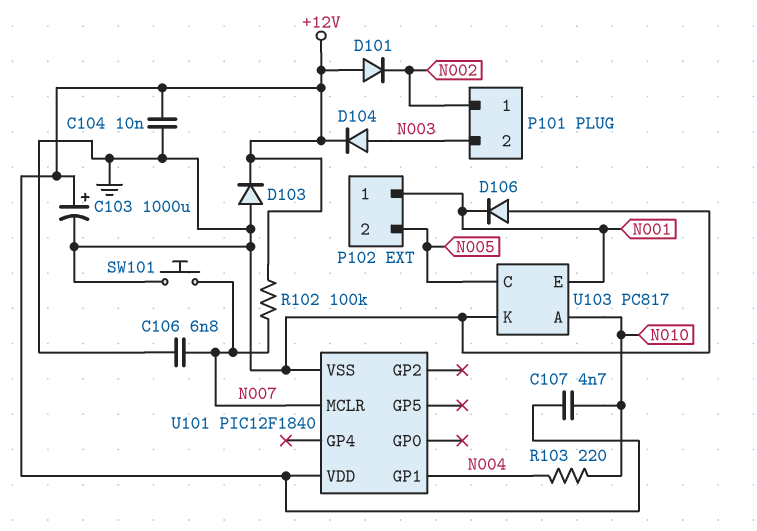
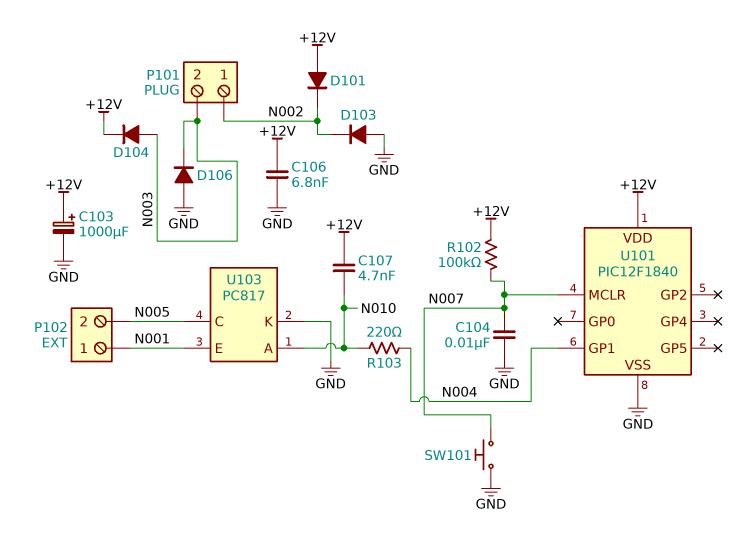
C104: 10nF (+12V, GND) -> 10nF (GND, N007)
C106: 6.8nF (GND, N007) -> 6.8nF (+12V, GND)
D103: diode (A GND, K +12V) -> diode (A GND, K N002)
D106: diode (A GND, K N001) -> diode (A GND, K N003)

